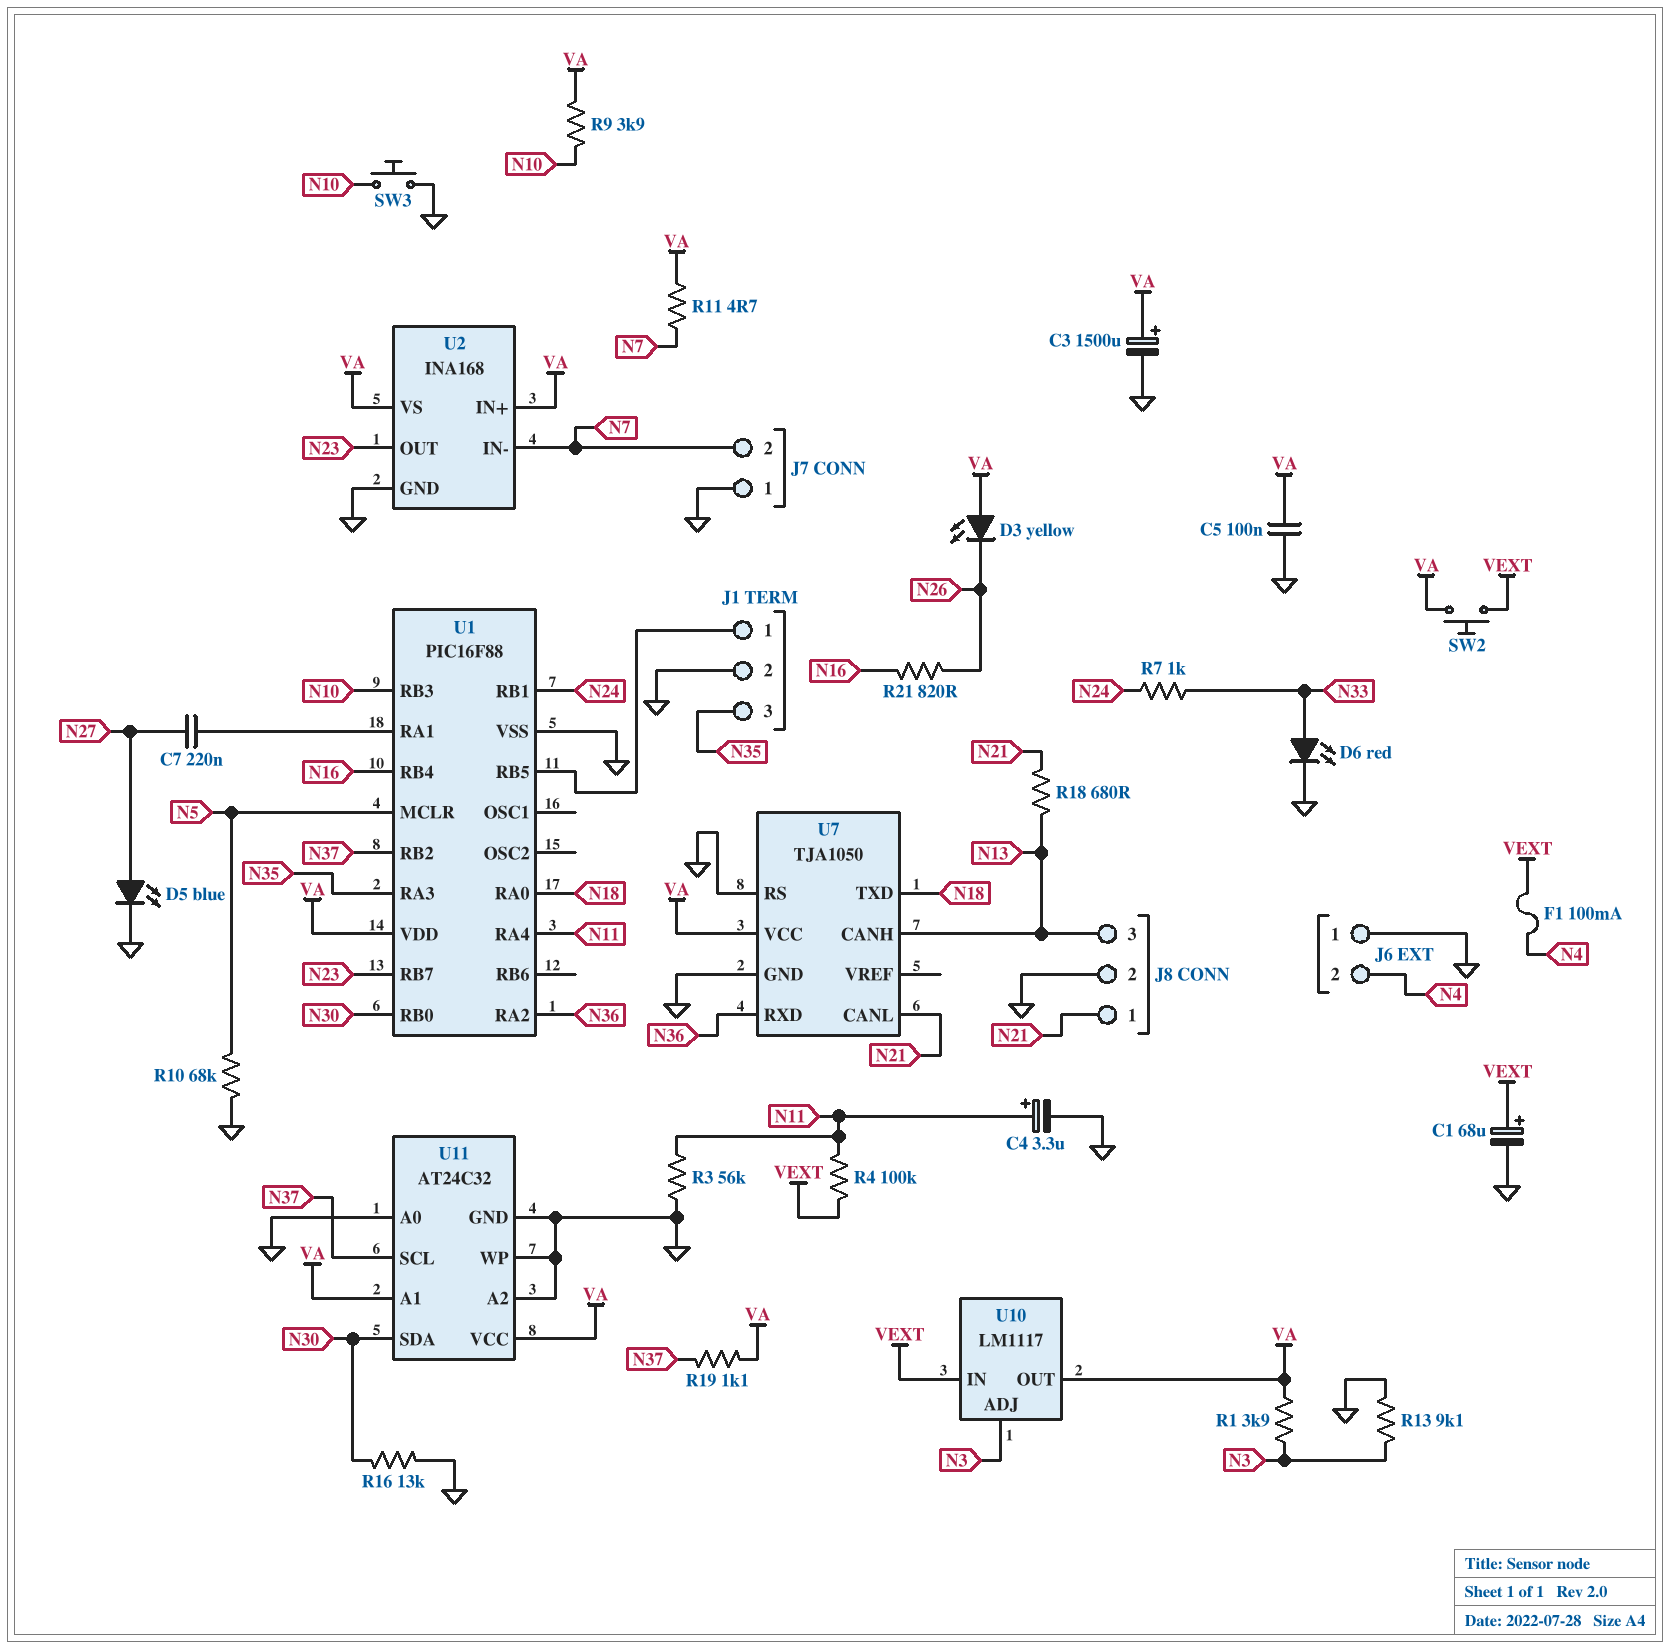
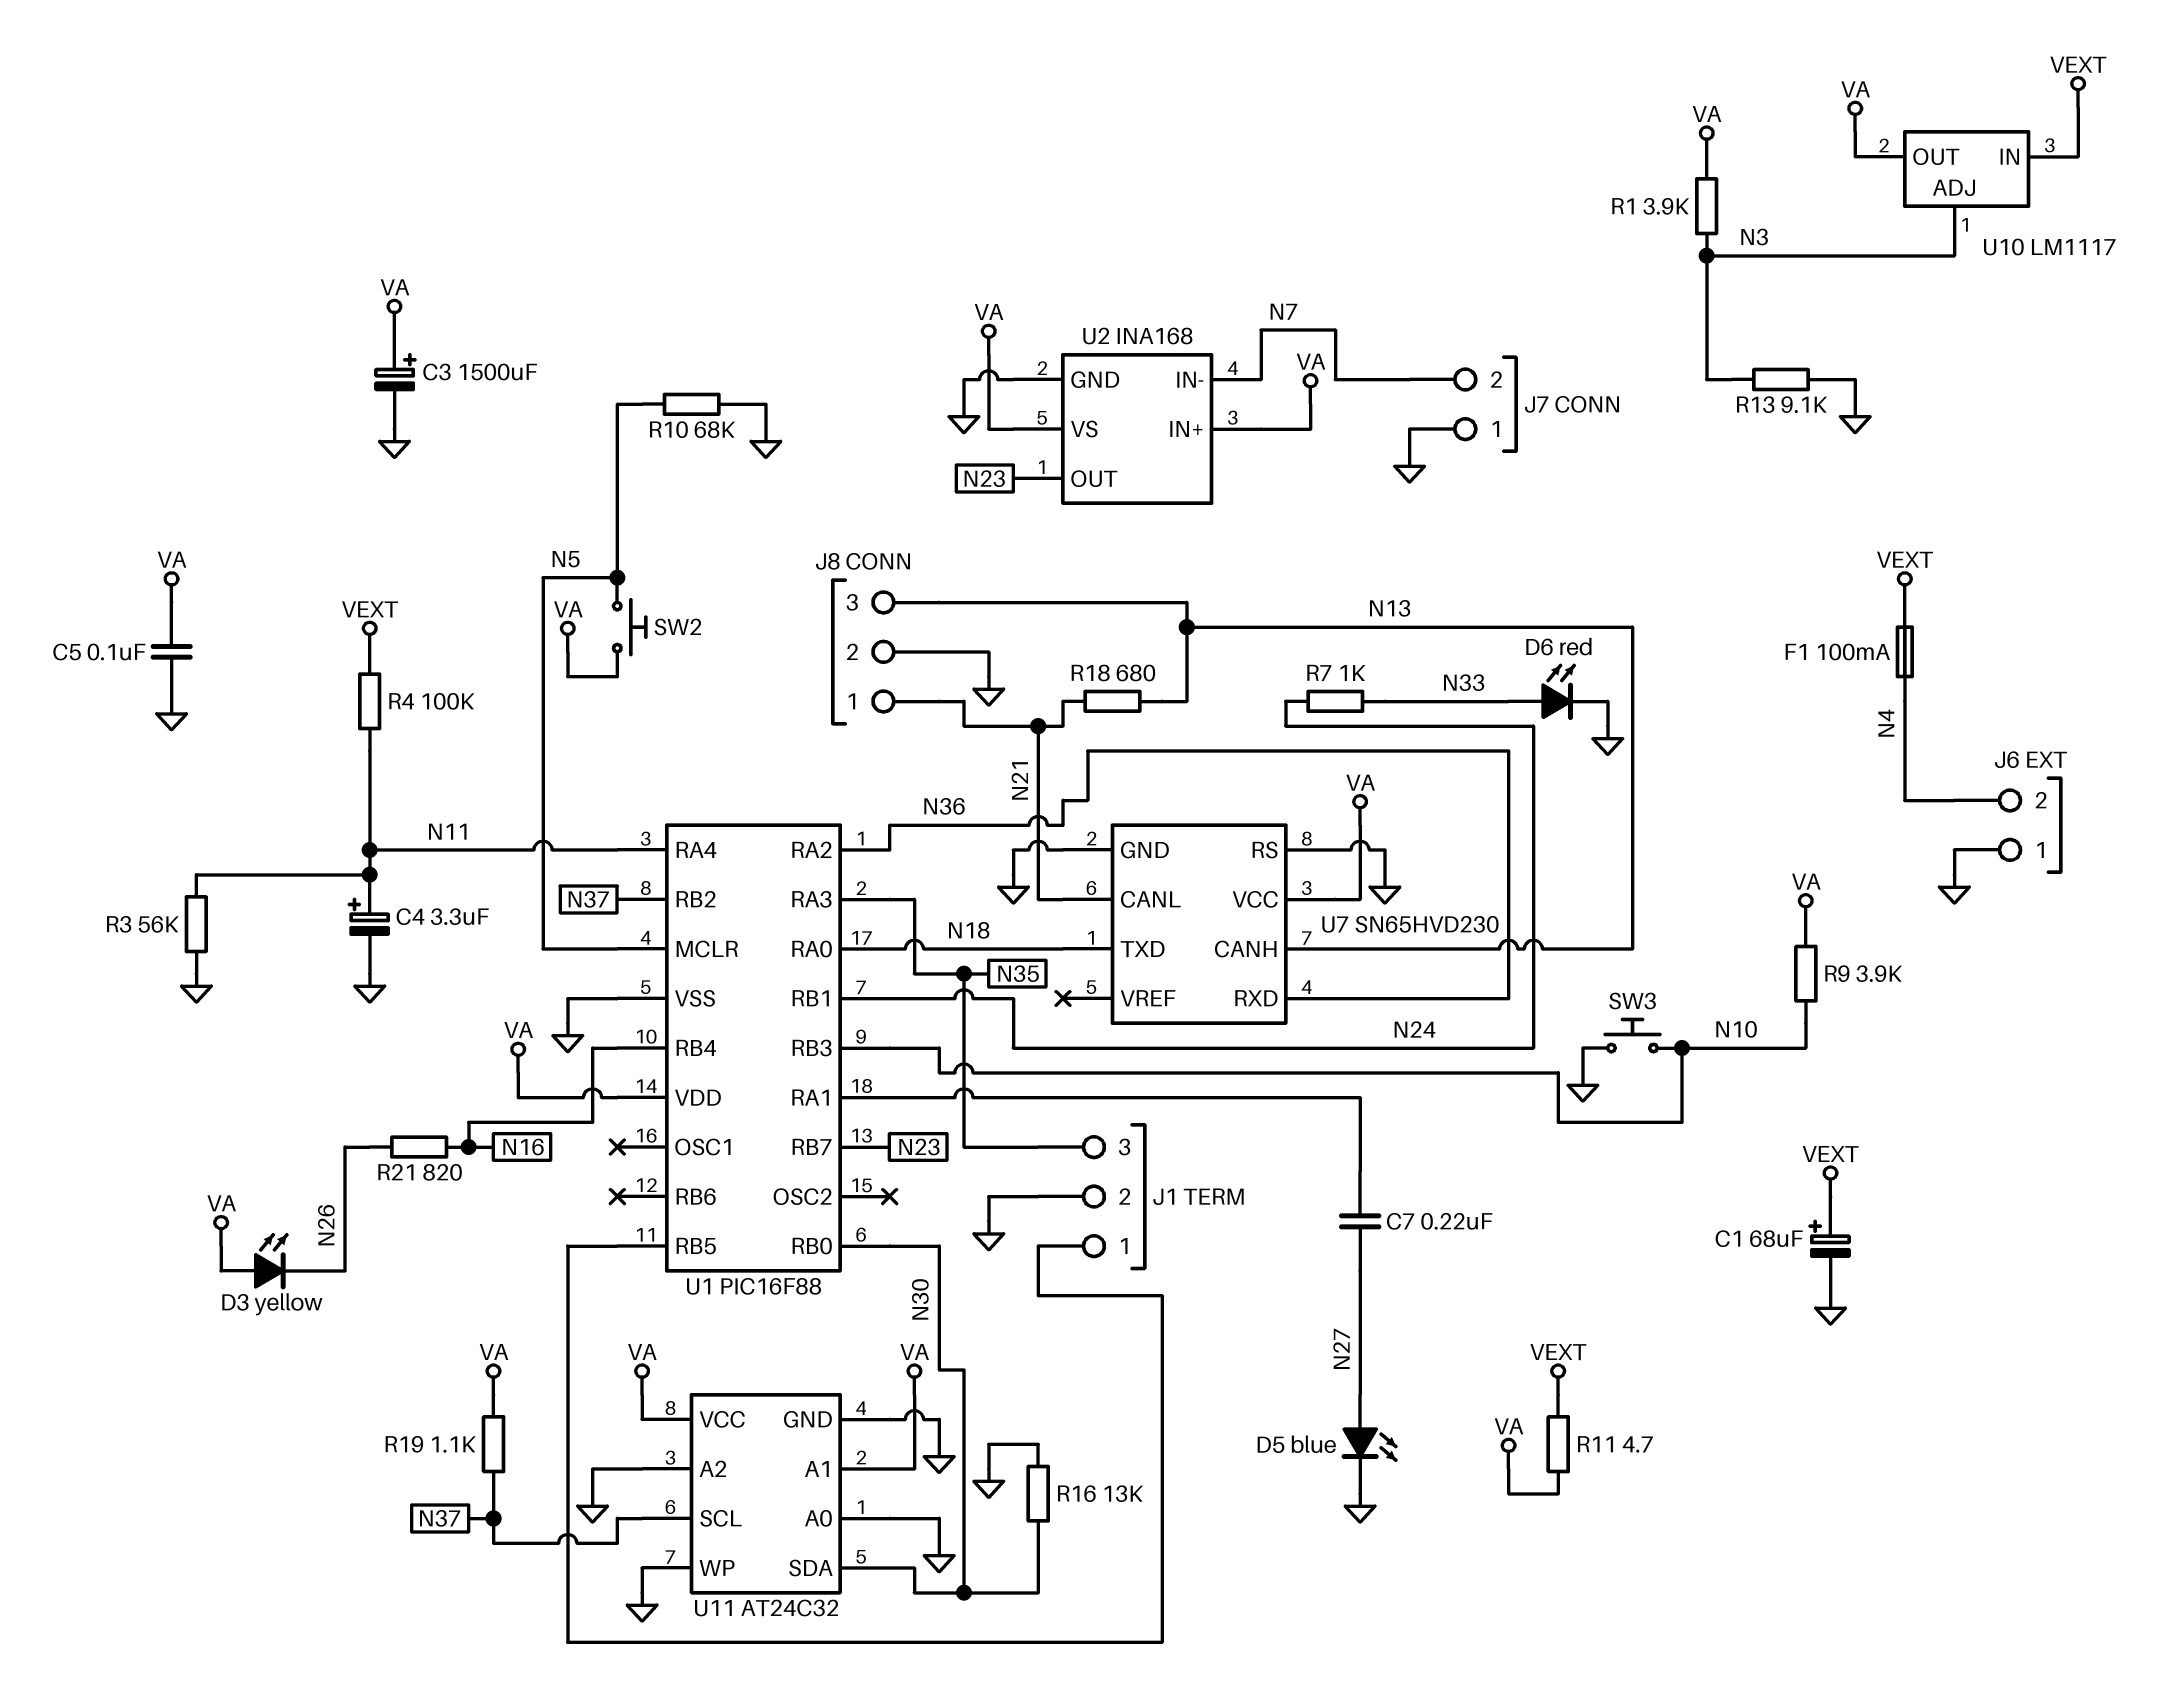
R11: 4.7 (N7, VA) -> 4.7 (VA, VEXT)
SW2: button (VA, VEXT) -> button (N5, VA)
U7: TJA1050 -> SN65HVD230

